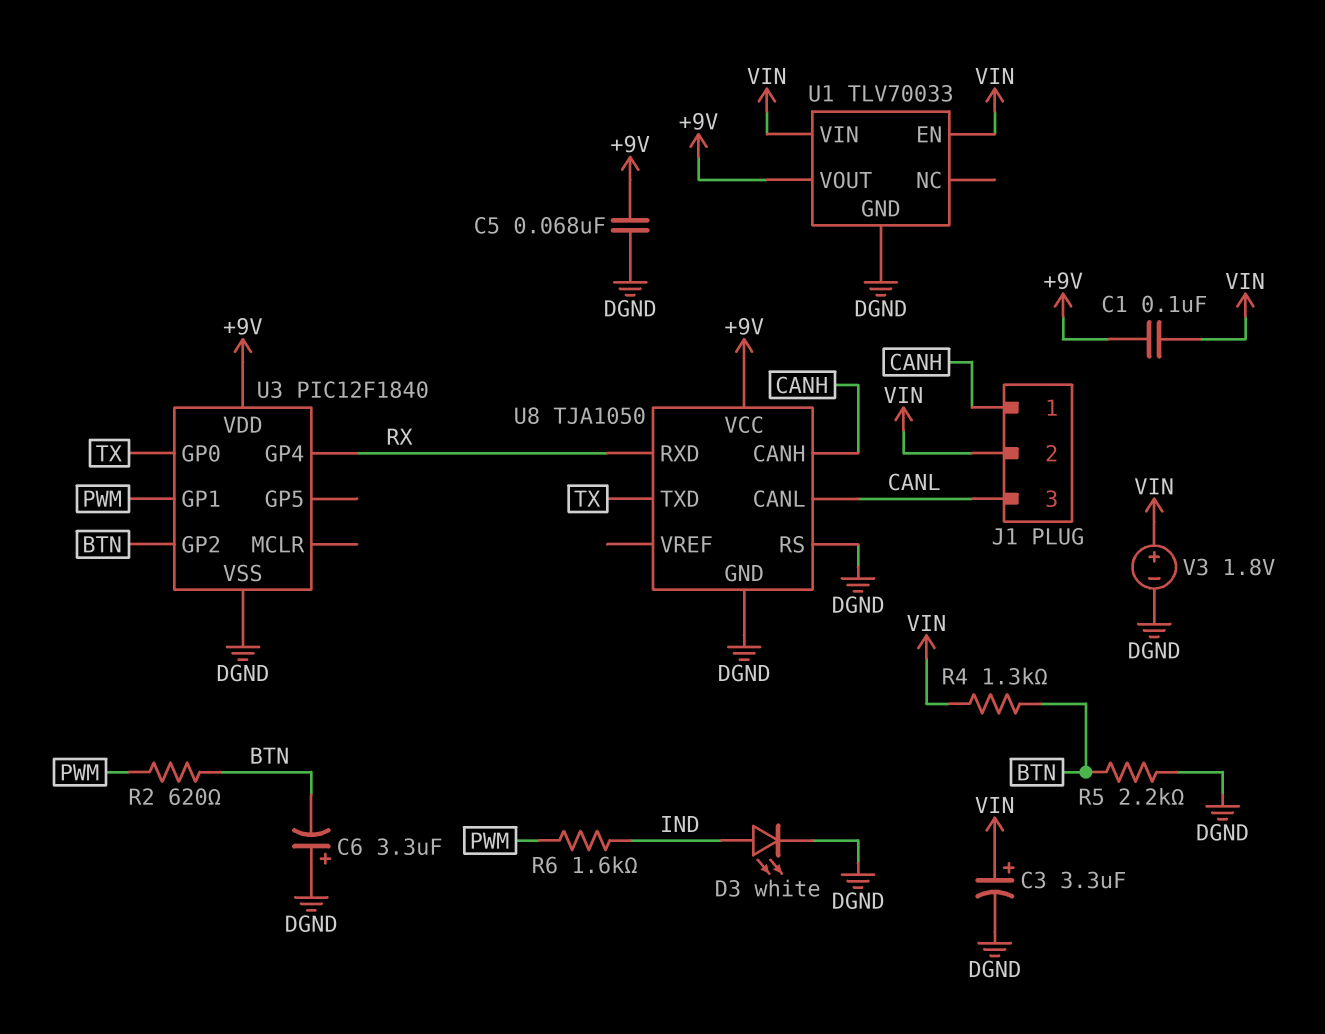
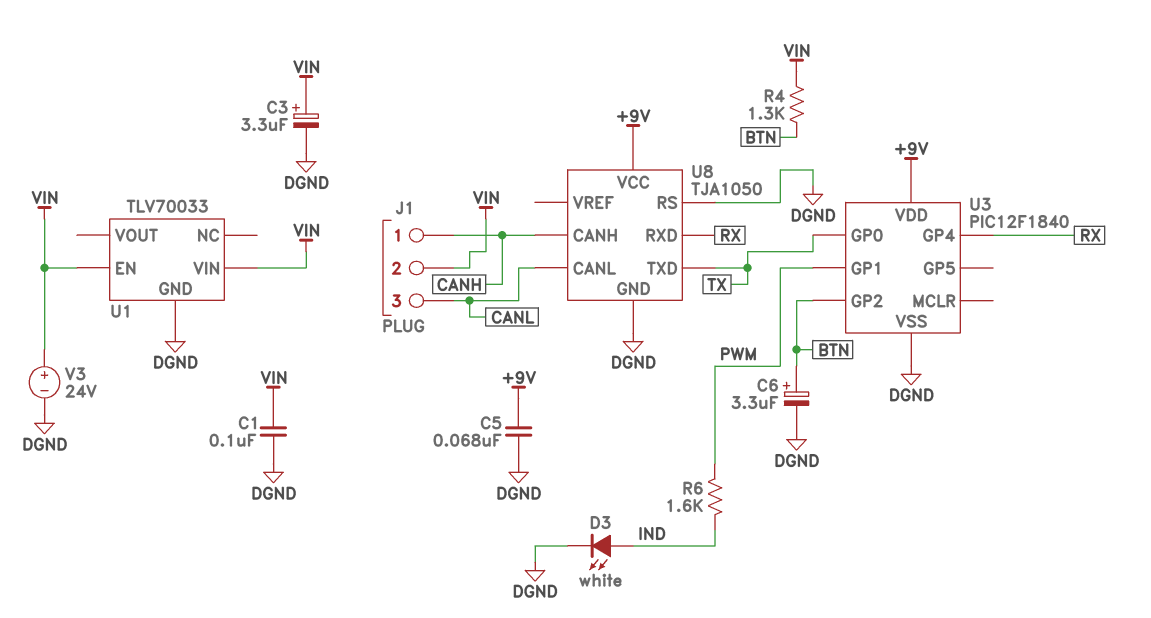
C1: 100nF (+9V, VIN) -> 100nF (DGND, VIN)
C6: 3.3uF (plus DGND, minus BTN) -> 3.3uF (plus BTN, minus DGND)
R2: 620 (BTN, PWM) -> none
R5: 2.2k (BTN, DGND) -> none
U1 pin VOUT: +9V -> none
V3: 1.8V (plus VIN, minus DGND) -> 24V (plus VIN, minus DGND)

